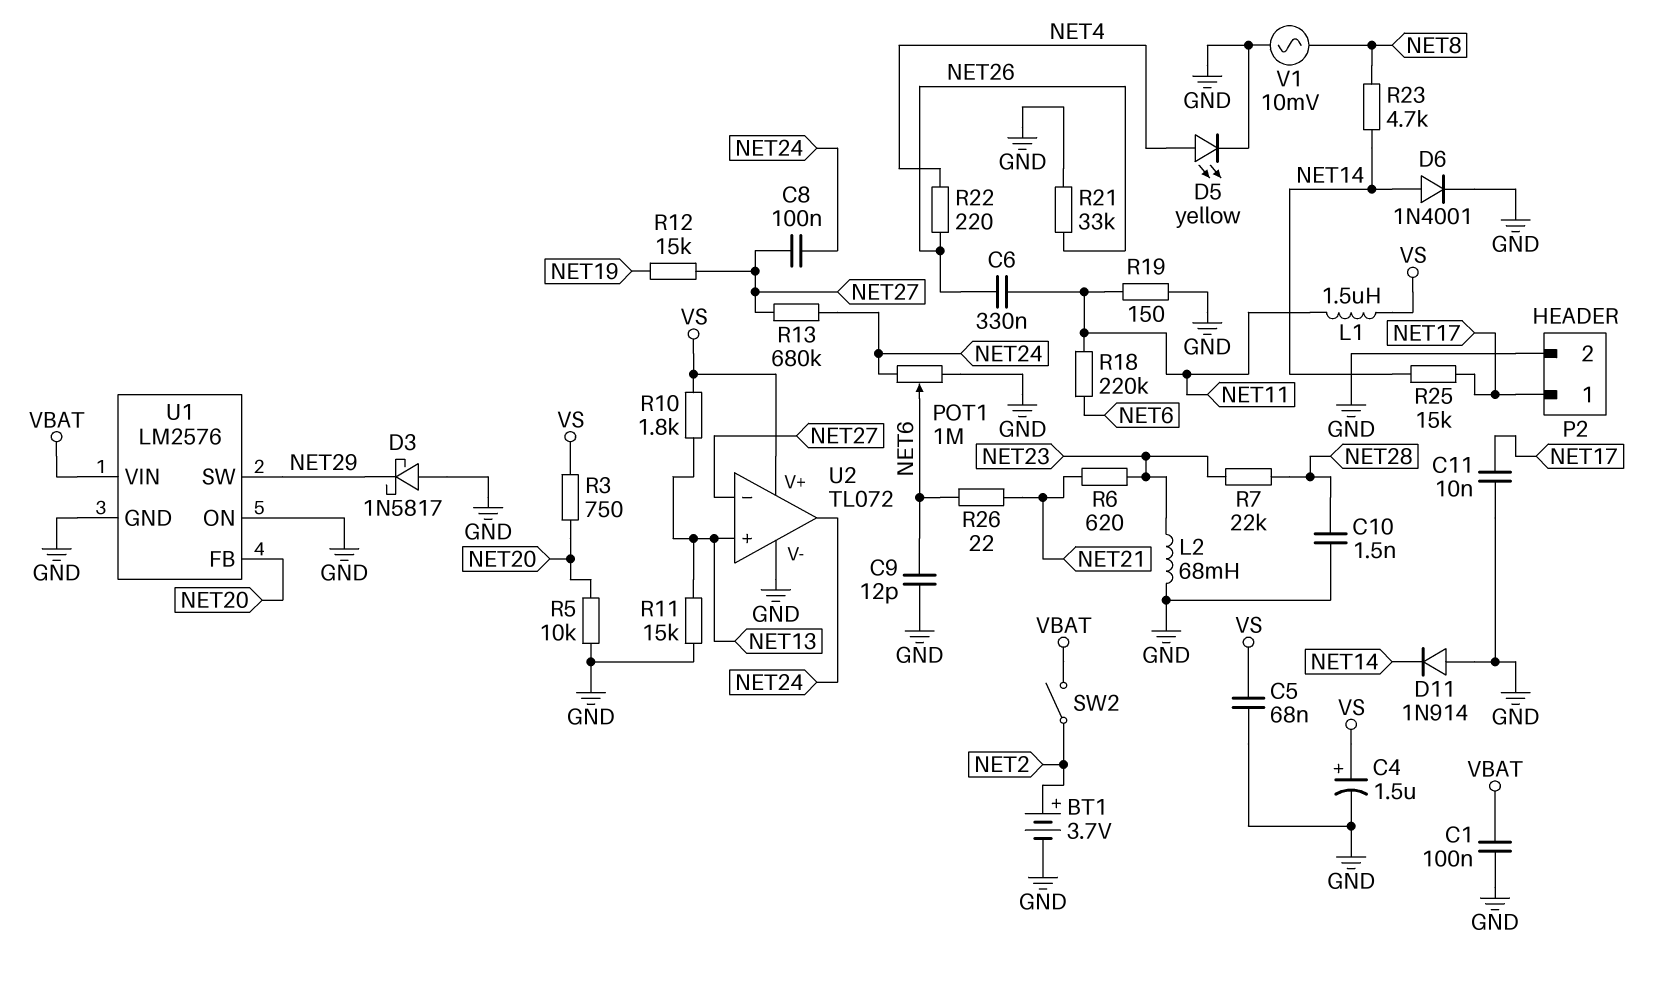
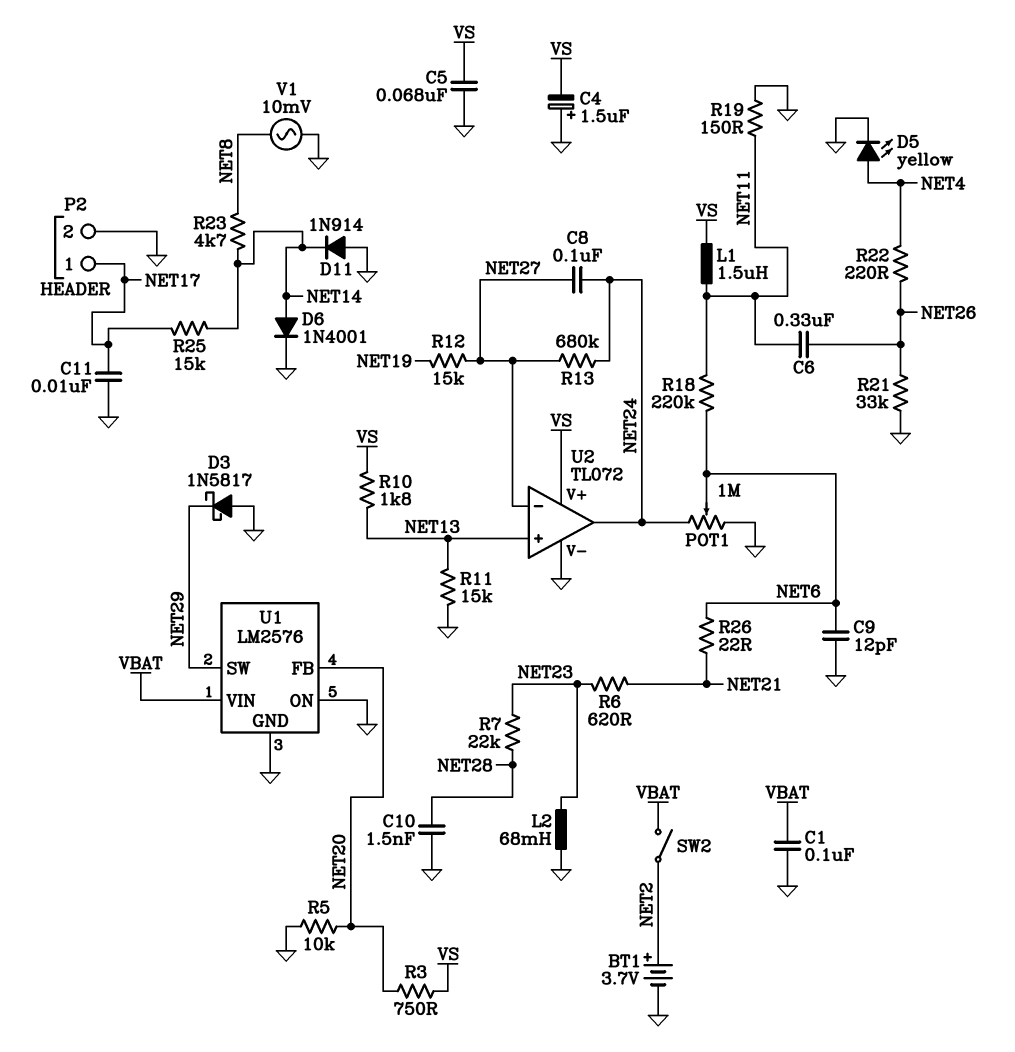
C4: 1.5uF (plus VS, minus GND) -> 1.5uF (plus GND, minus VS)

